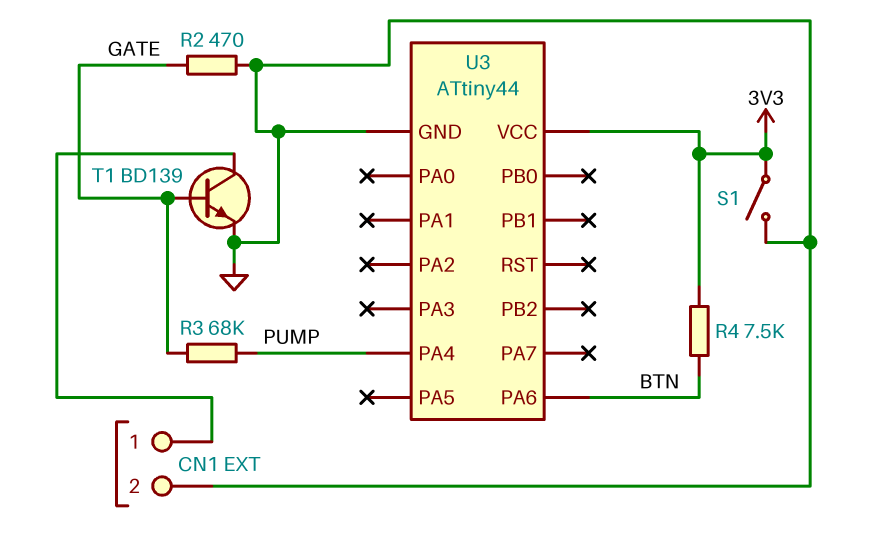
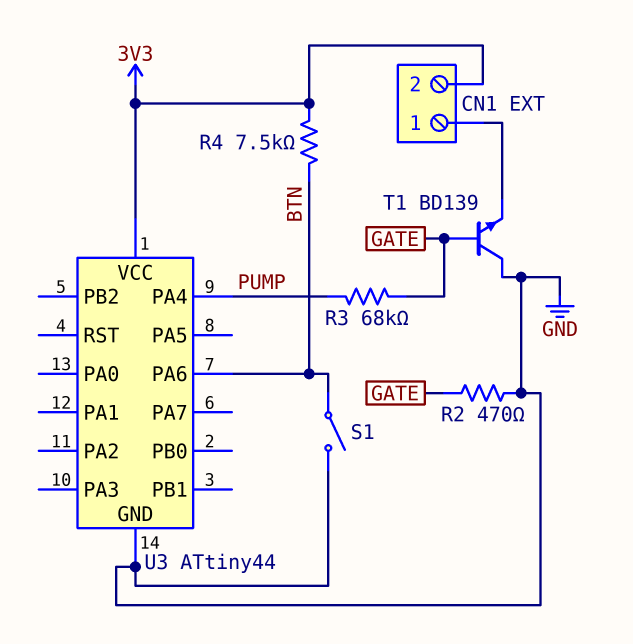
CN1 pin 2: GND -> 3V3
S1: switch (3V3, GND) -> switch (BTN, GND)
T1: NPN BD139 (B GATE, C CN1/1, E GND) -> NPN BD139 (B GATE, C GND, E CN1/1)

